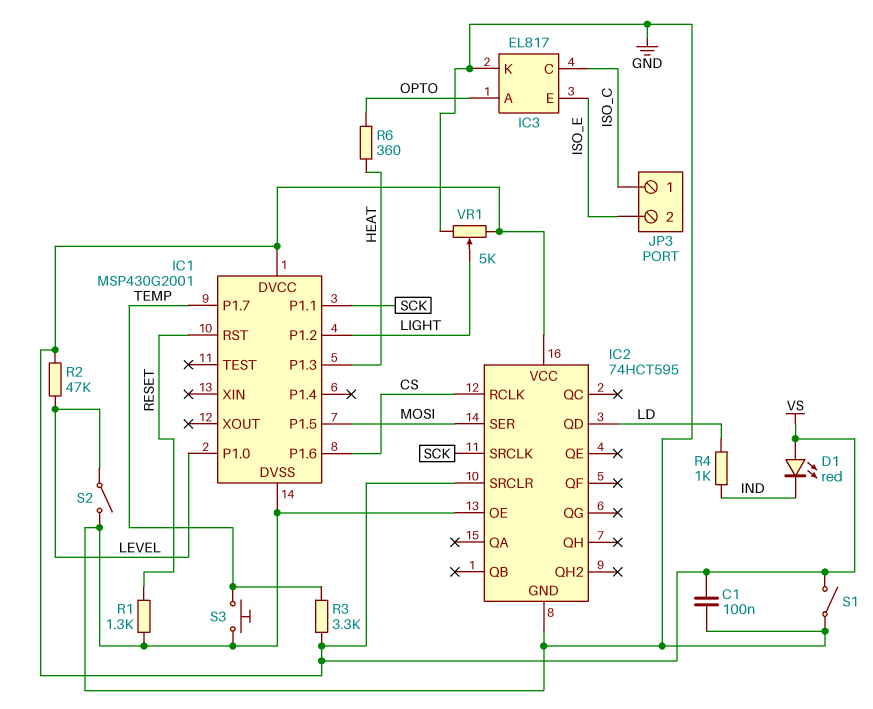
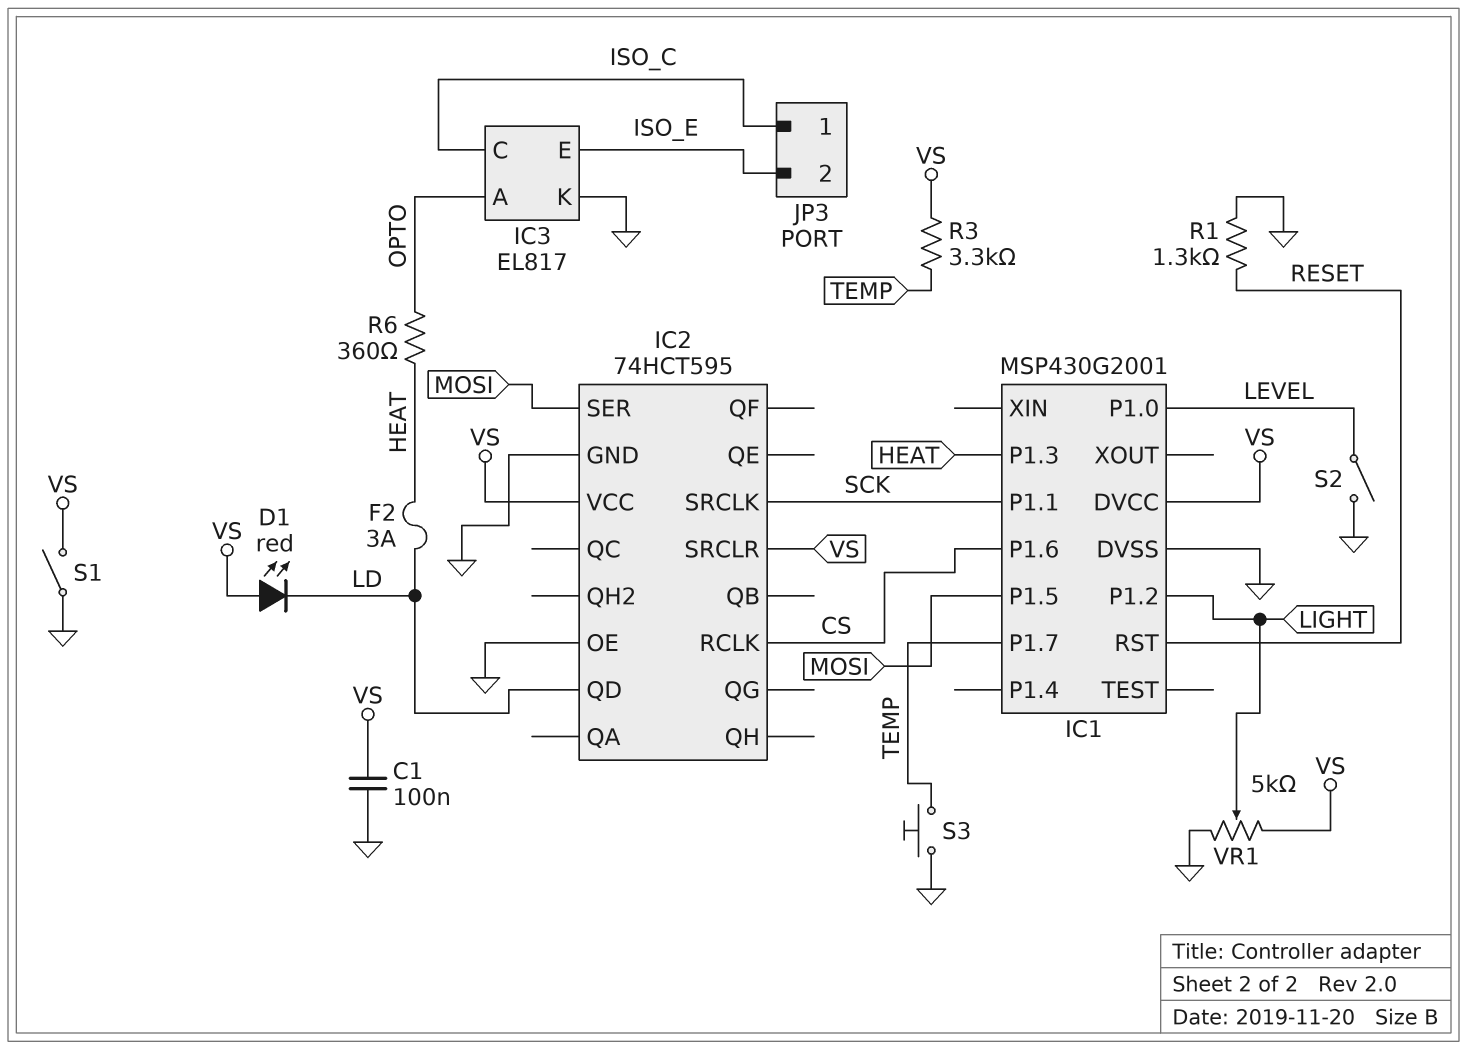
D1: LED red (A VS, K IND) -> LED red (A VS, K LD)
F2: none -> 3A (HEAT, LD)
R2: 47k (LEVEL, VS) -> none
R4: 1k (IND, LD) -> none

